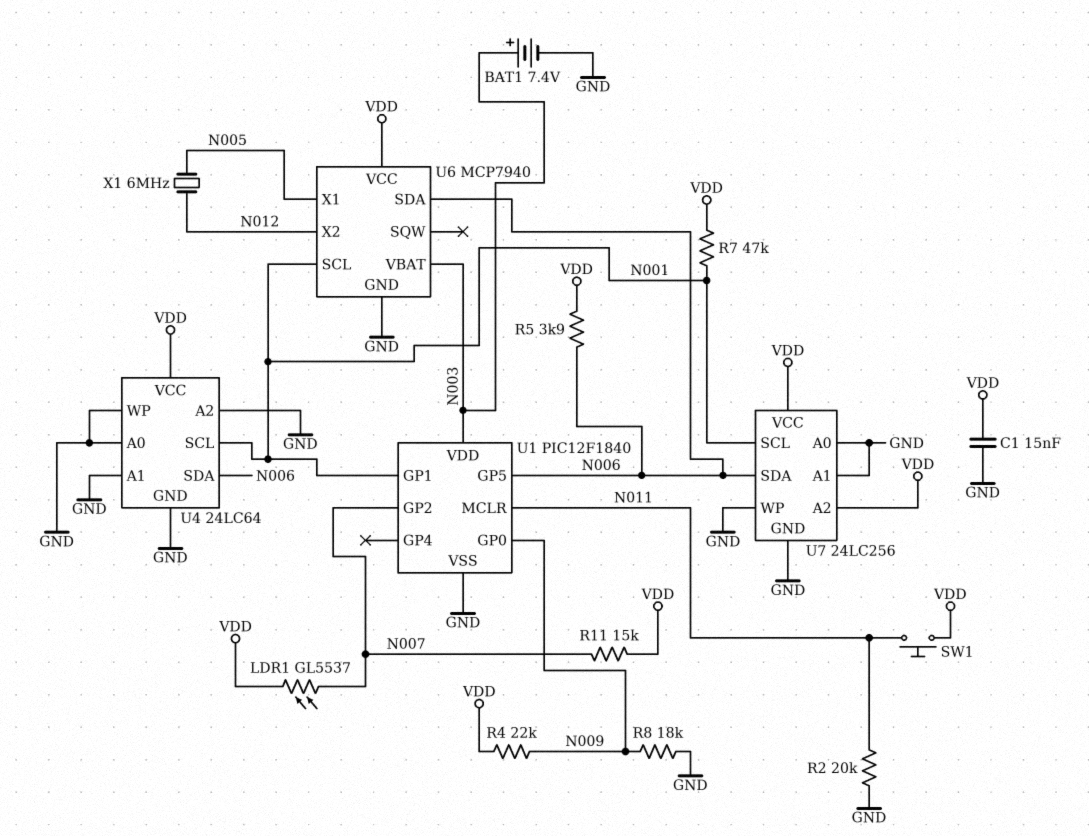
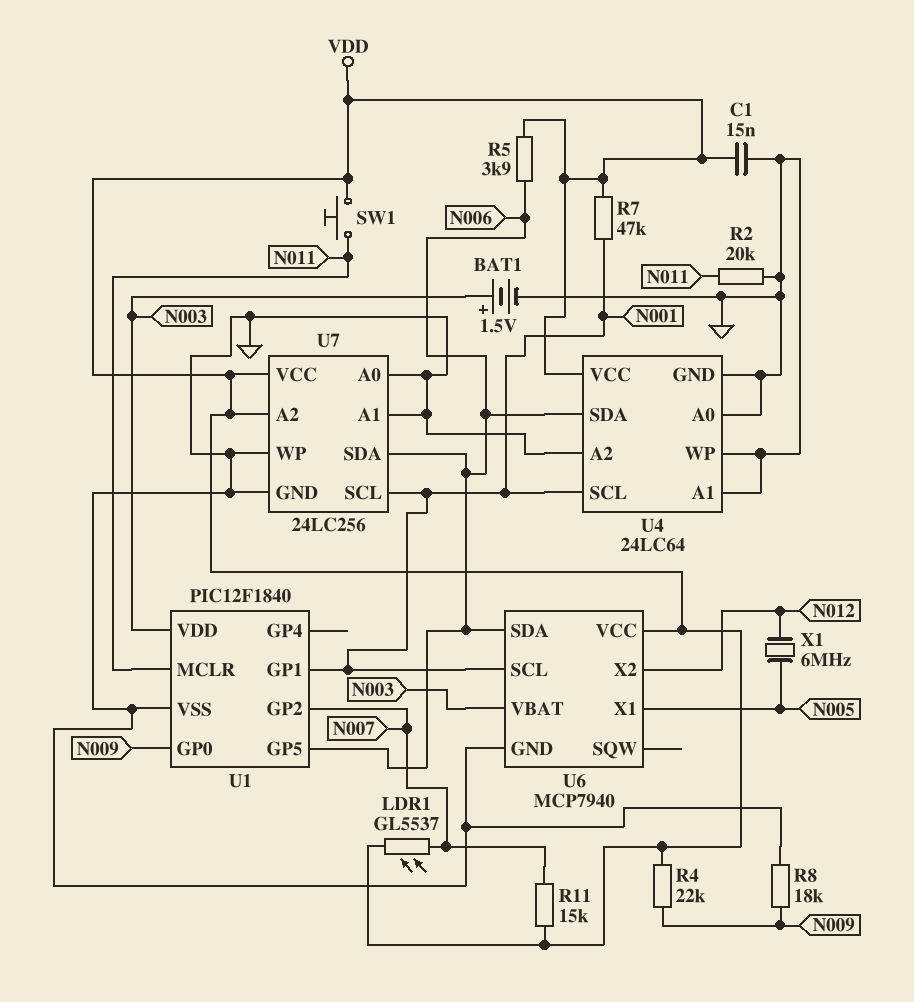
BAT1: 7.4V (plus N003, minus GND) -> 1.5V (plus N003, minus GND)

